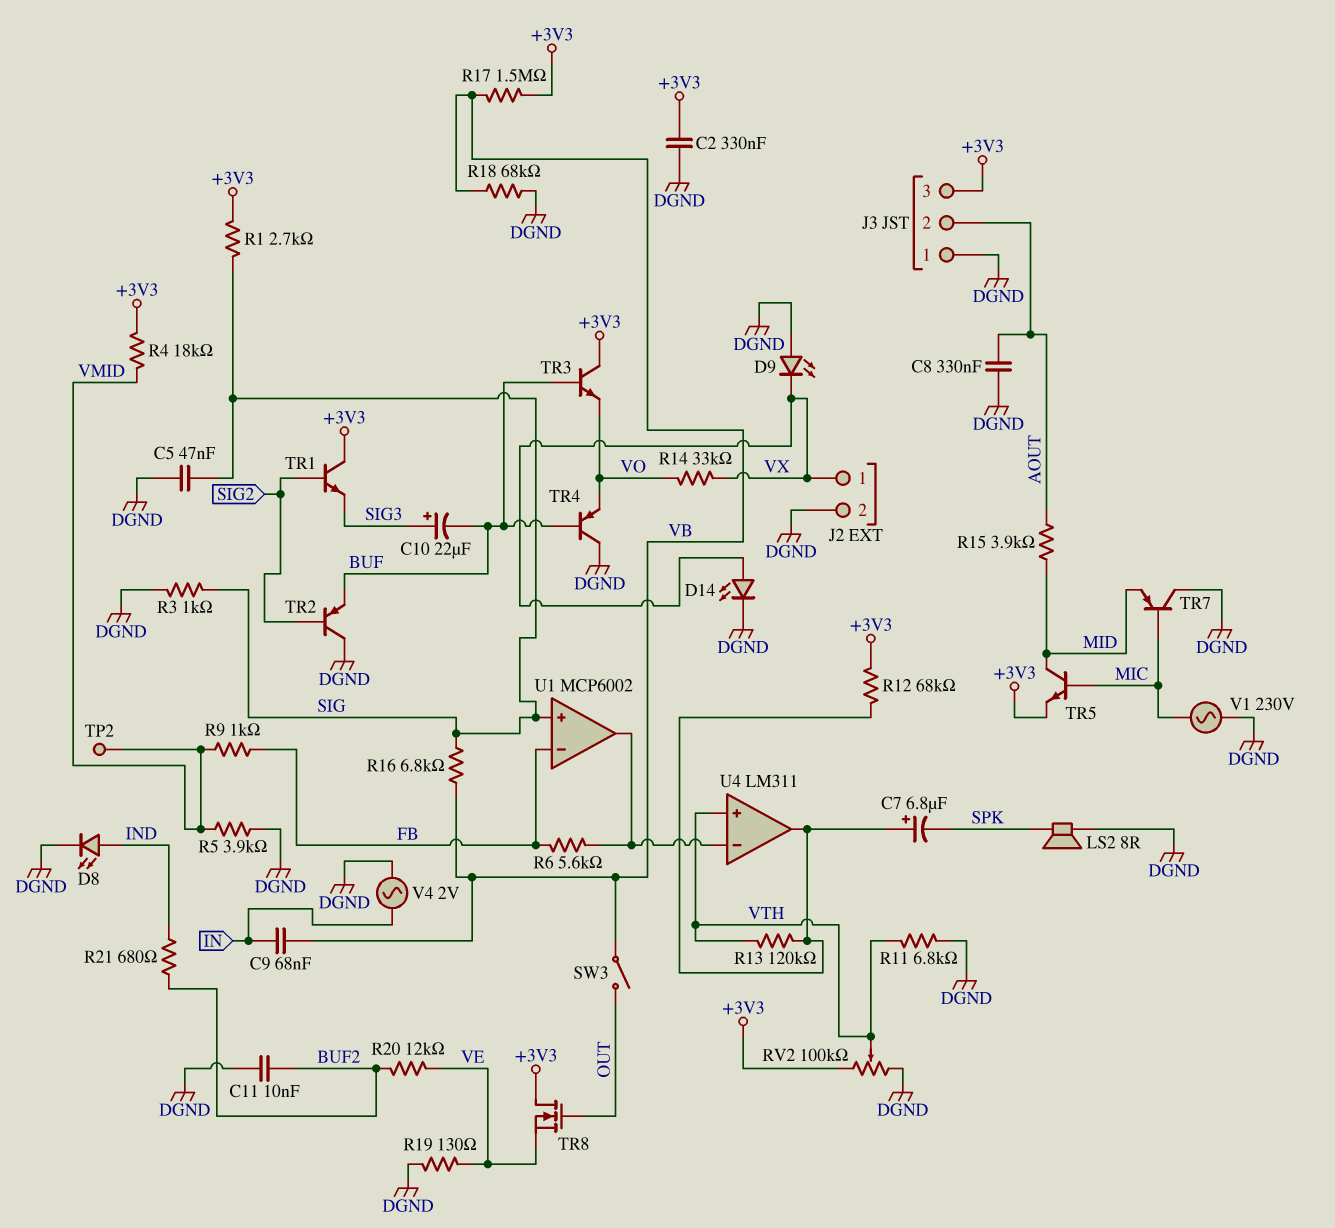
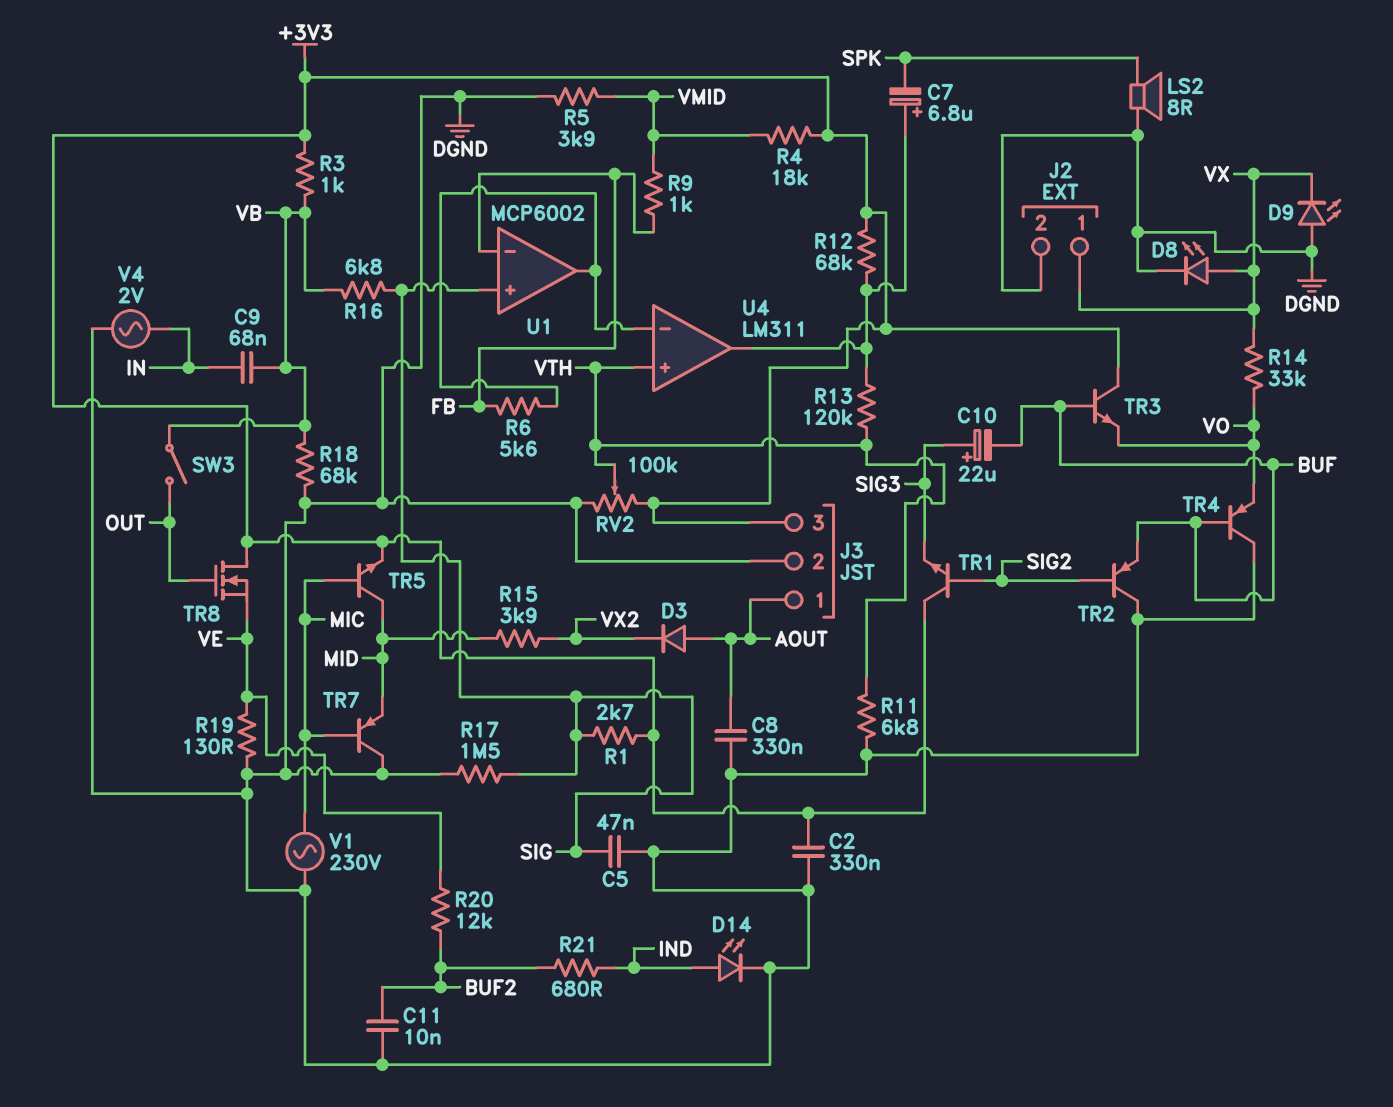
D3: none -> diode (A AOUT, K VX2)
D8: LED (A IND, K DGND) -> LED (A VX, K DGND)
D14: LED (A VX, K DGND) -> LED (A IND, K DGND)
J3 pin 1: DGND -> AOUT
J3 pin 2: AOUT -> DGND
R3: 1k (DGND, SIG) -> 1k (+3V3, VB)
R15: 3.9k (AOUT, MID) -> 3.9k (MID, VX2)
R17: 1.5M (+3V3, VB) -> 1.5M (DGND, SIG)
TP2: test point (VMID) -> none

